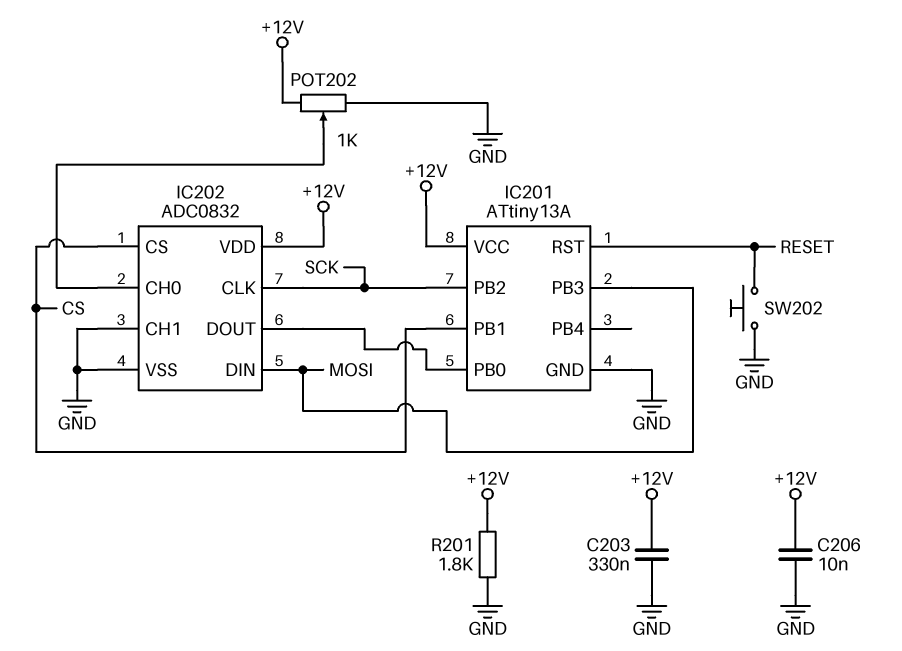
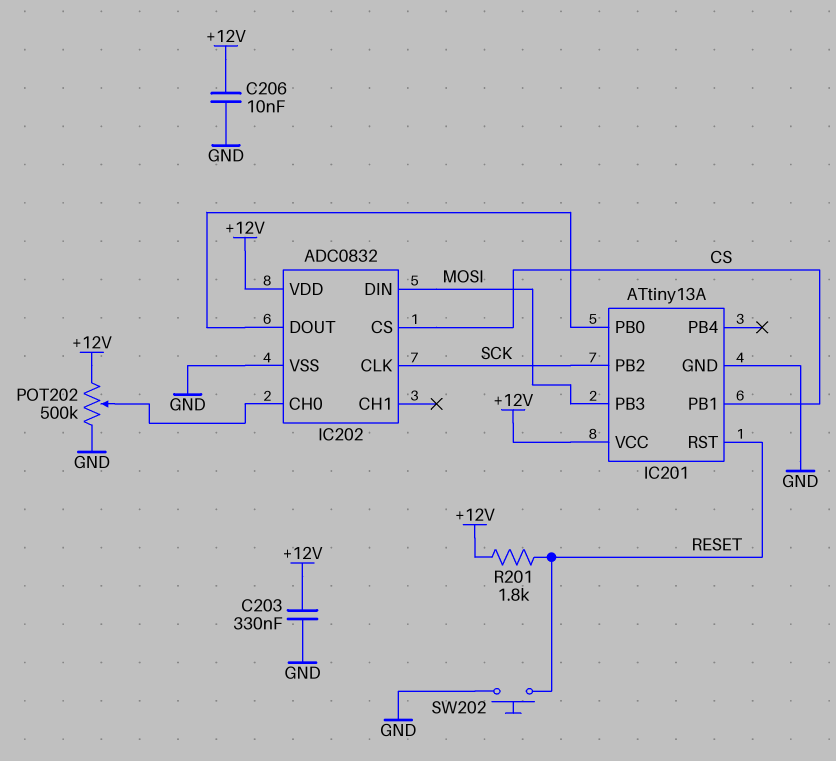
IC202 pin CH1: GND -> none
POT202: 1k (+12V, GND, wiper IC202/CH0) -> 500k (+12V, GND, wiper IC202/CH0)
R201: 1.8k (+12V, GND) -> 1.8k (+12V, RESET)

